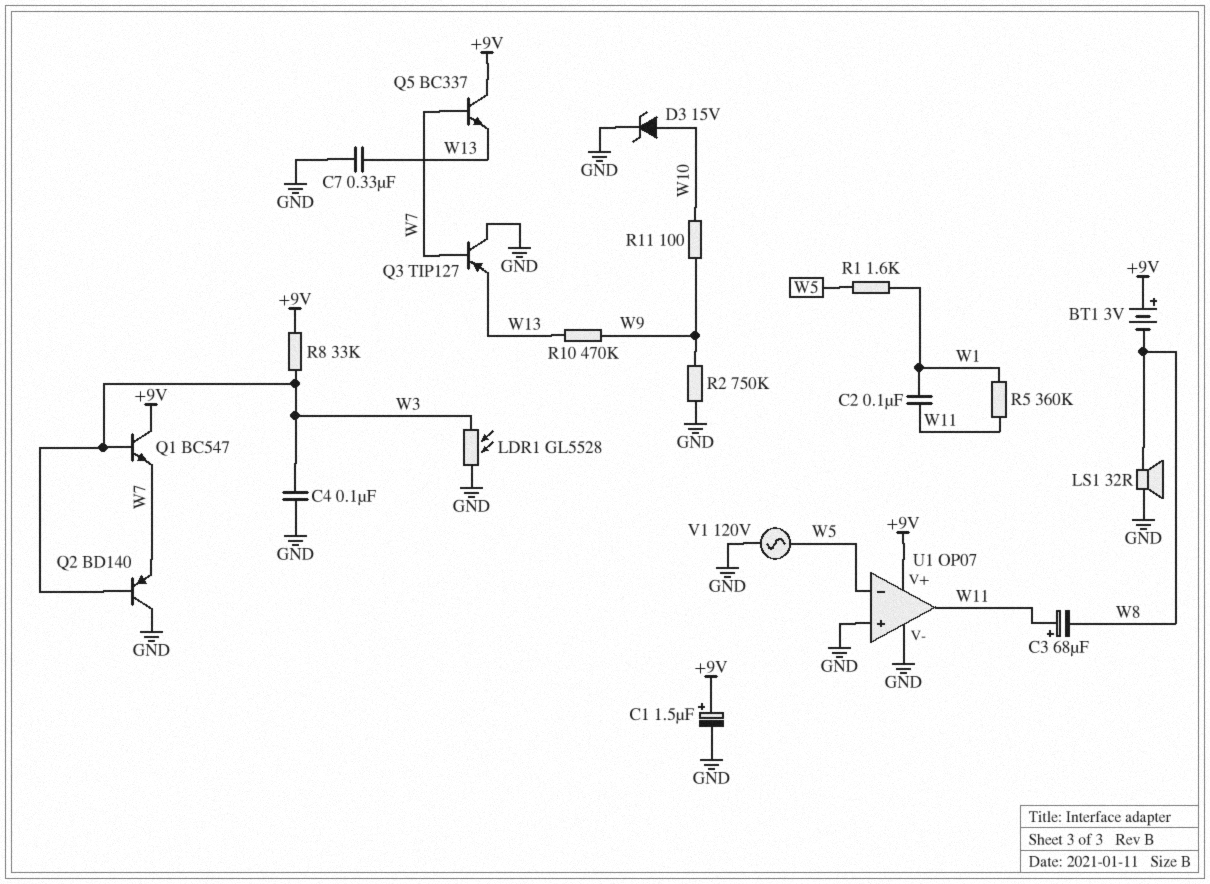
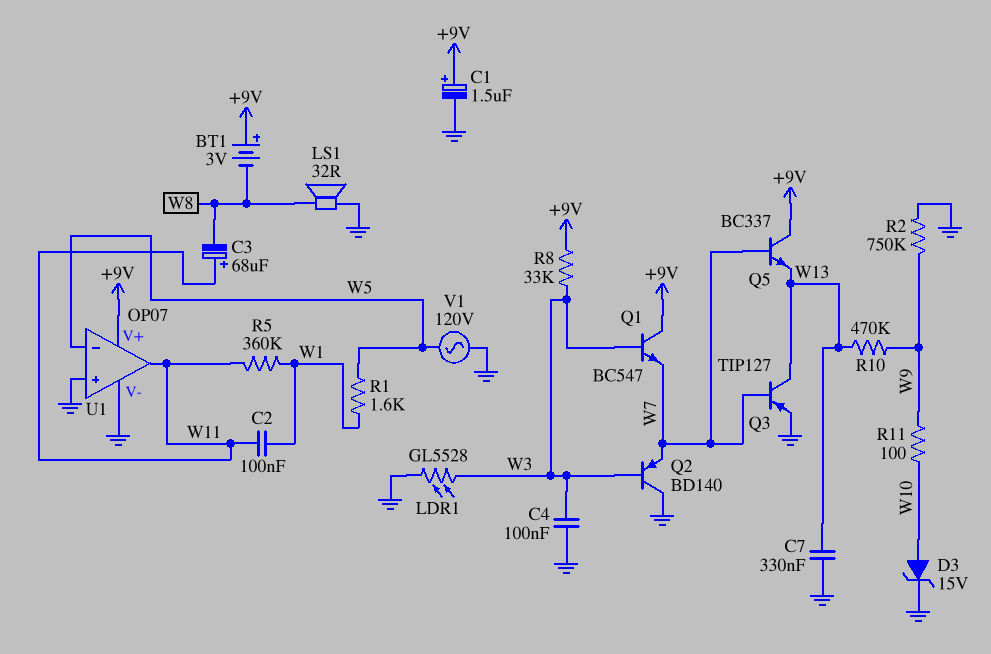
Q3: PNP TIP127 (B W7, C GND, E W13) -> PNP TIP127 (B W7, C W13, E GND)

